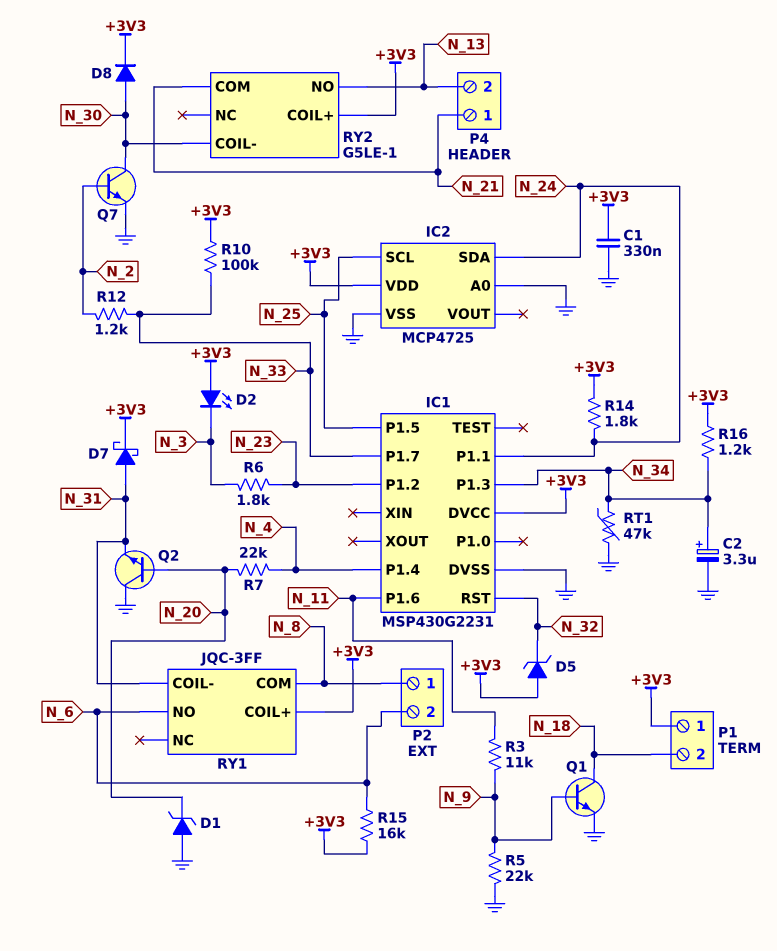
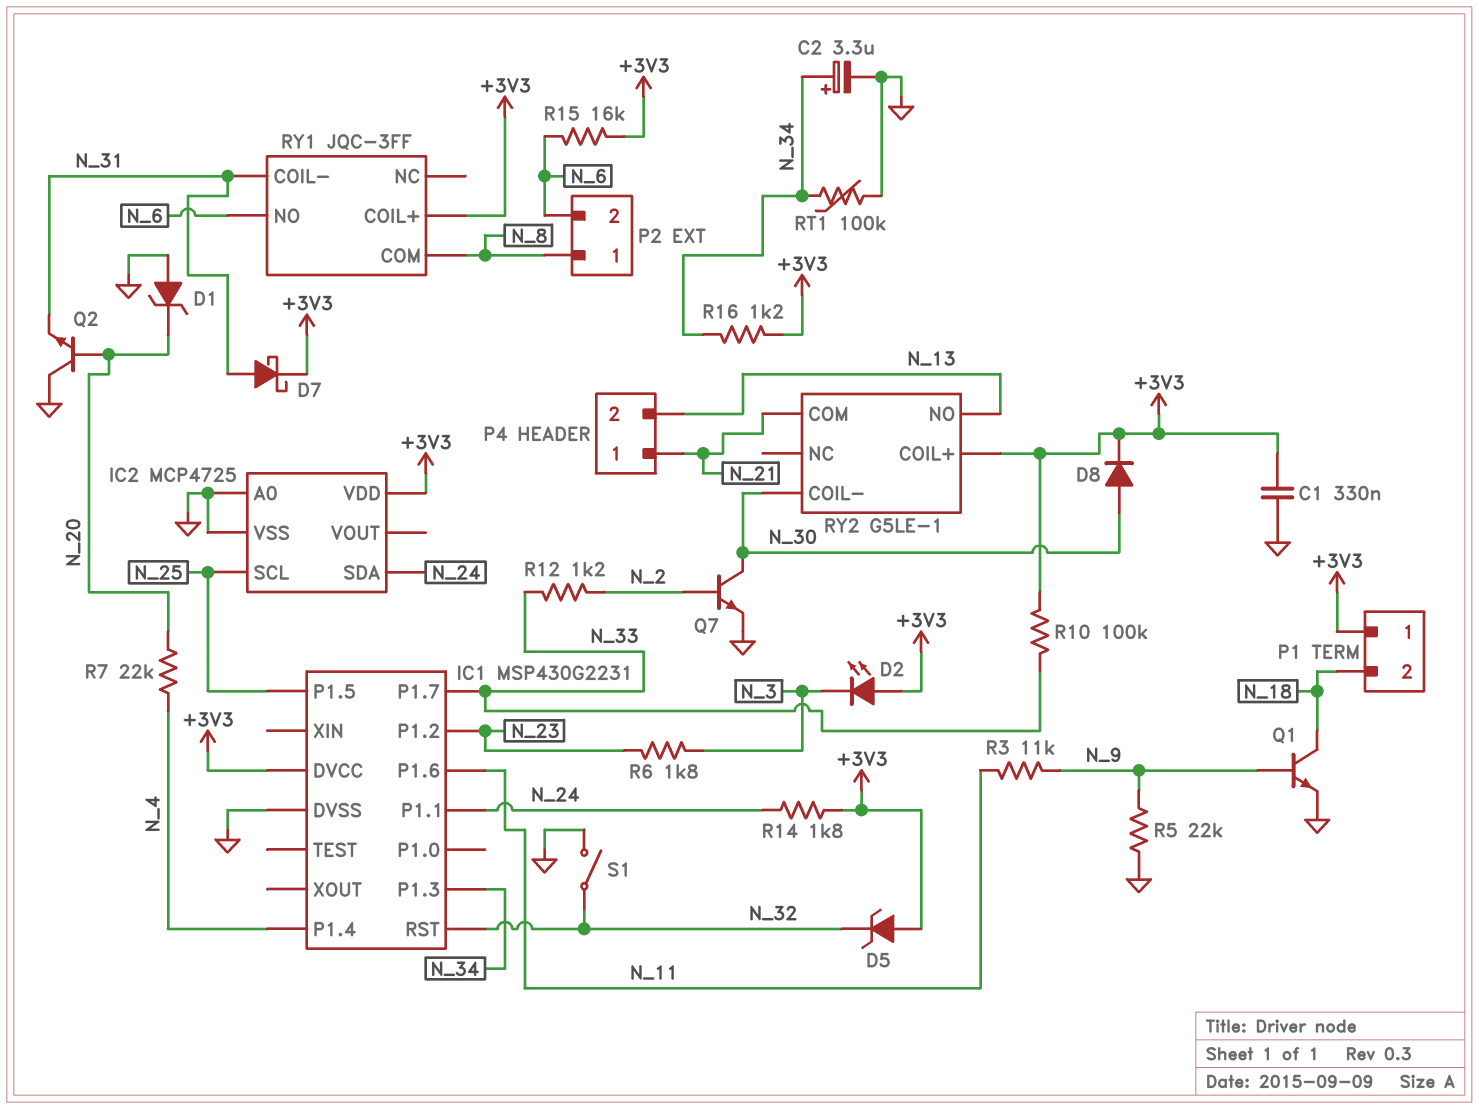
RT1: 47k (GND, N_34) -> 100k (GND, N_34)
S1: none -> switch (GND, N_32)

